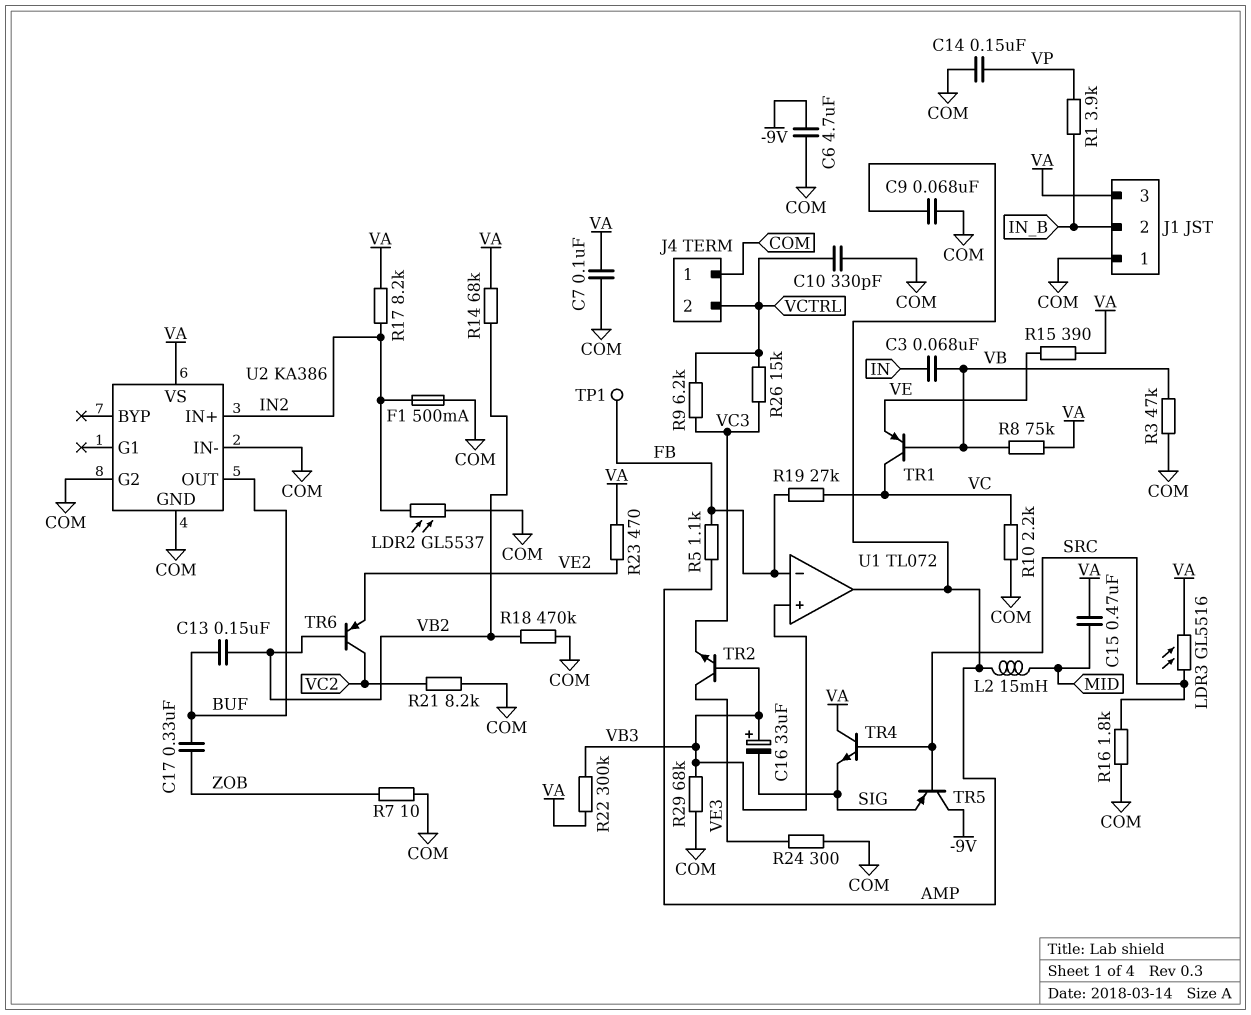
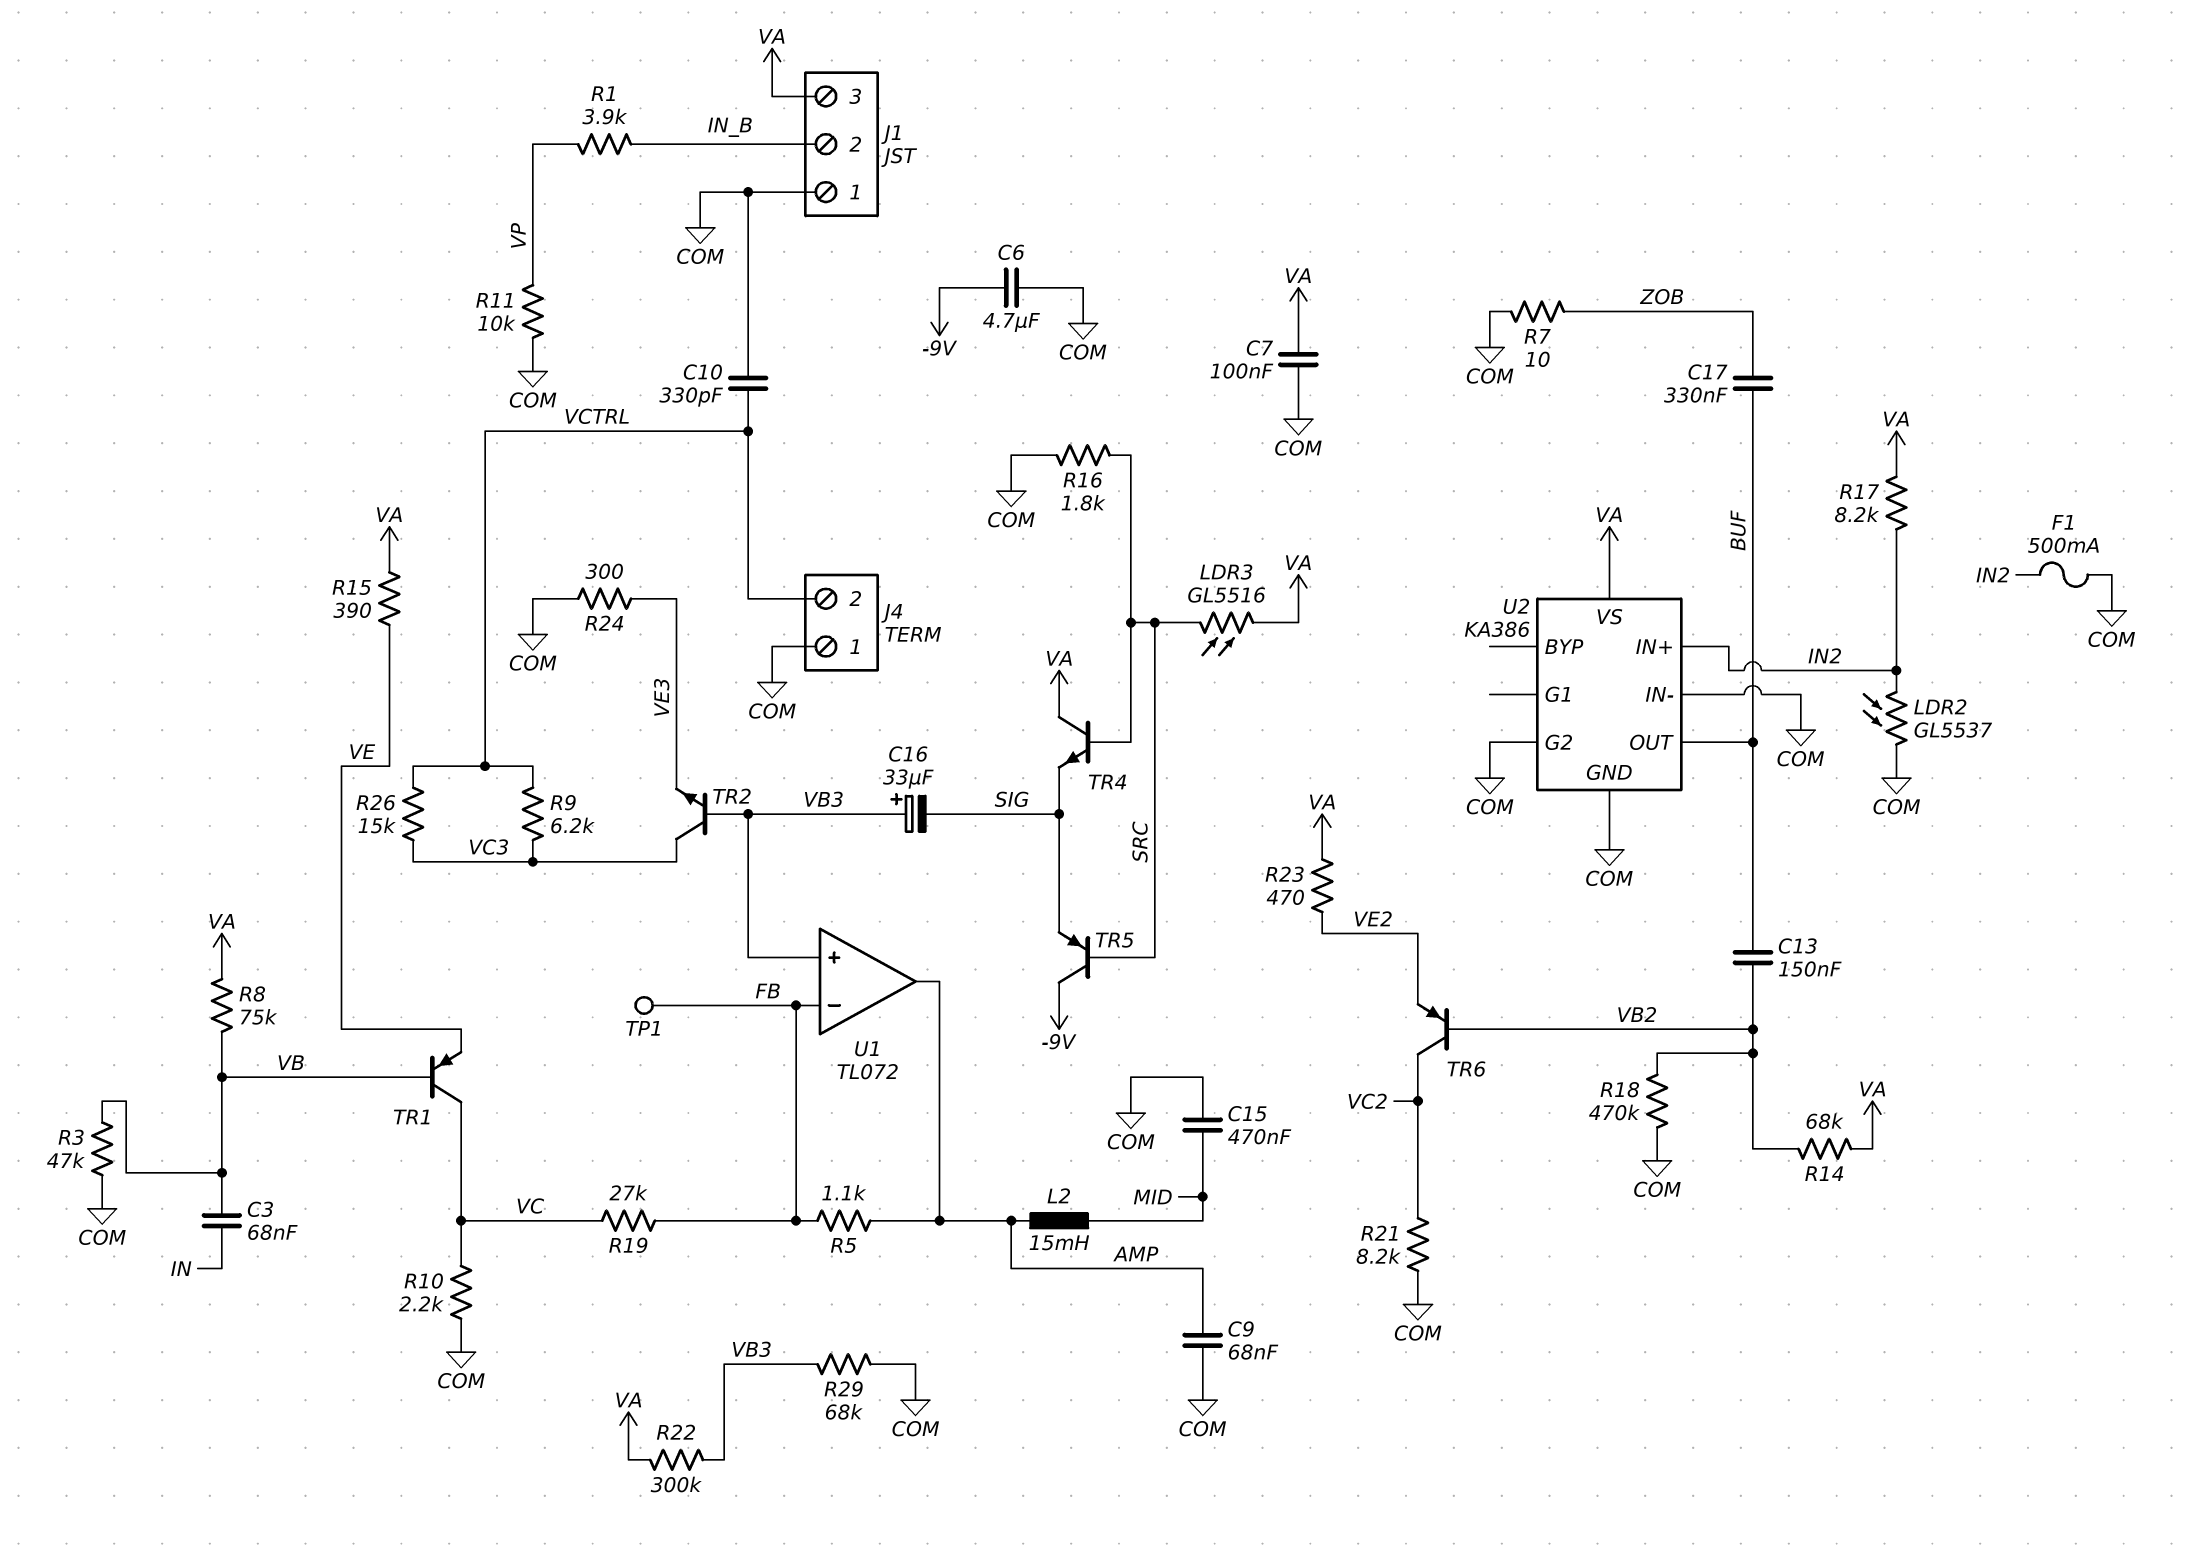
C14: 150nF (COM, VP) -> none
C15: 470nF (MID, VA) -> 470nF (COM, MID)
R11: none -> 10k (COM, VP)
TR2: NPN (B VB3, C VE3, E VC3) -> NPN (B VB3, C VC3, E VE3)

